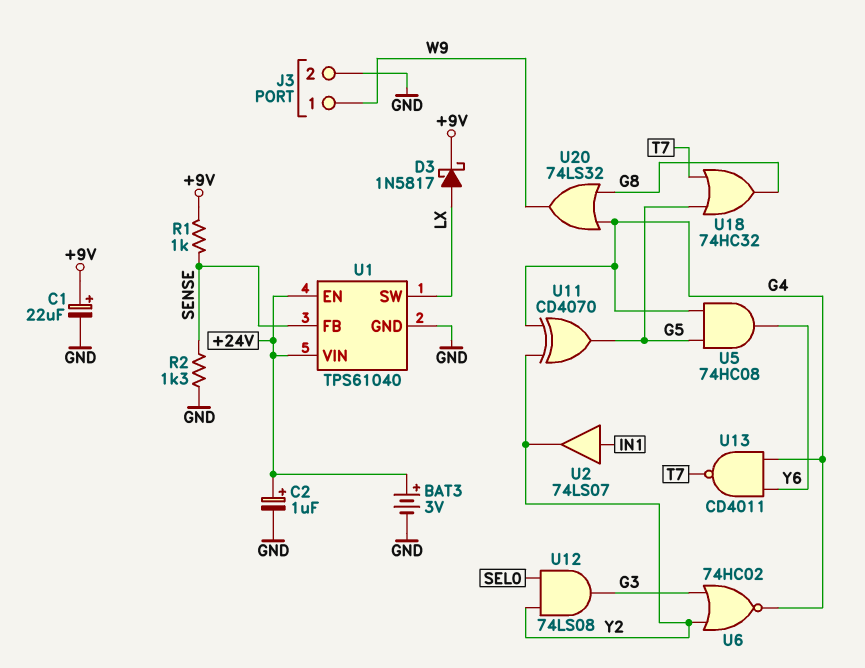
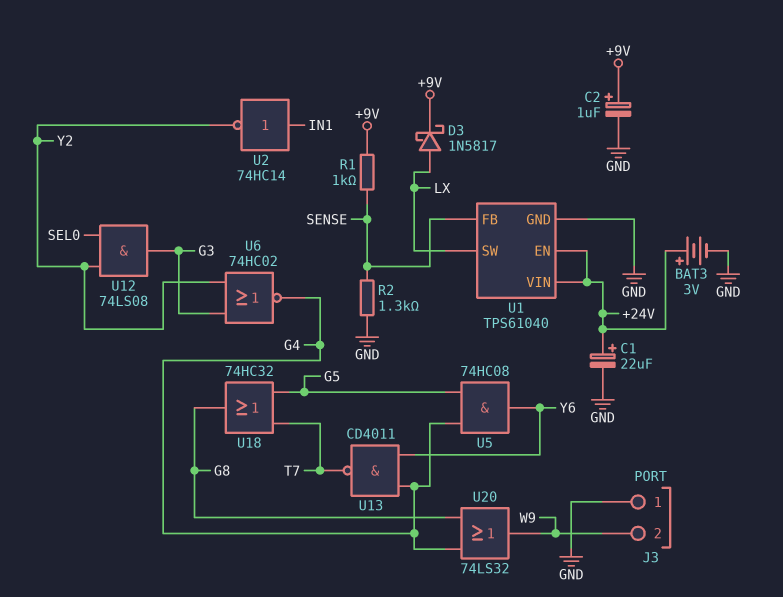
C1: 22uF (plus +9V, minus GND) -> 22uF (plus +24V, minus GND)
C2: 1uF (plus +24V, minus GND) -> 1uF (plus +9V, minus GND)
J3 pin 1: W9 -> GND
J3 pin 2: GND -> W9
U2: buffer 74LS07 (in IN1, out Y2) -> NOT 74HC14 (in IN1, out Y2)
U11: XOR CD4070 (in G4, in Y2, out G5) -> none

